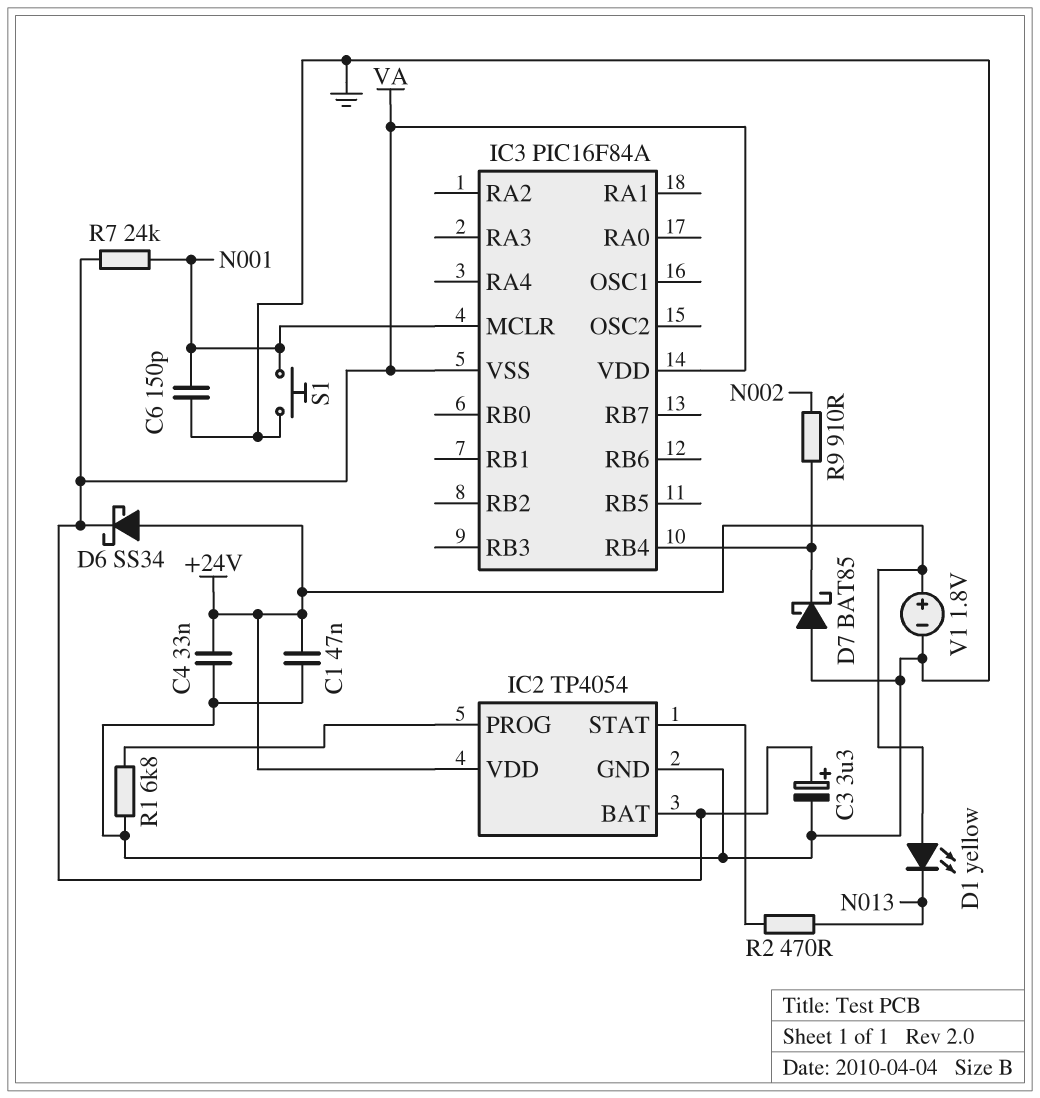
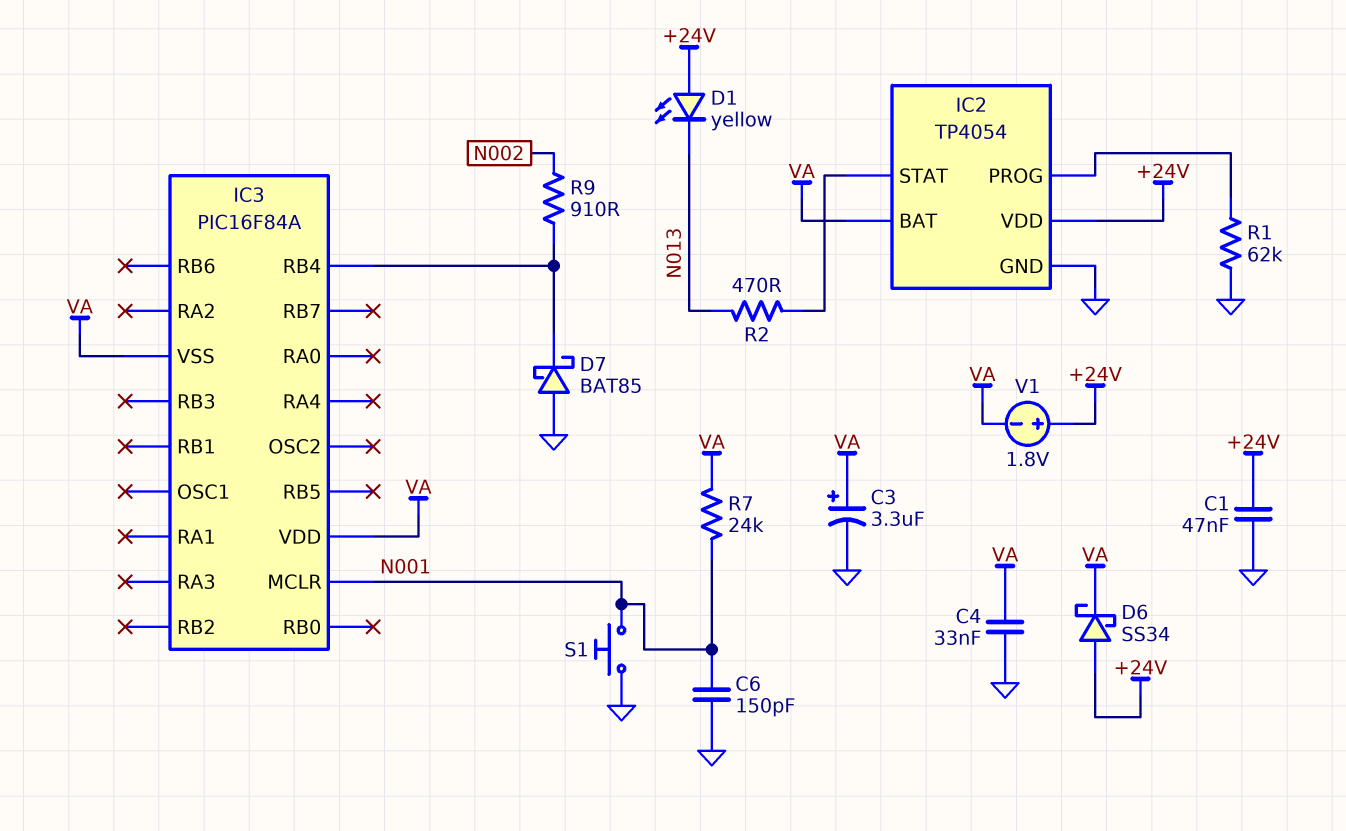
C4: 33nF (+24V, GND) -> 33nF (GND, VA)
R1: 6.8k (GND, IC2/PROG) -> 62k (GND, IC2/PROG)
V1: 1.8V (plus +24V, minus GND) -> 1.8V (plus +24V, minus VA)

